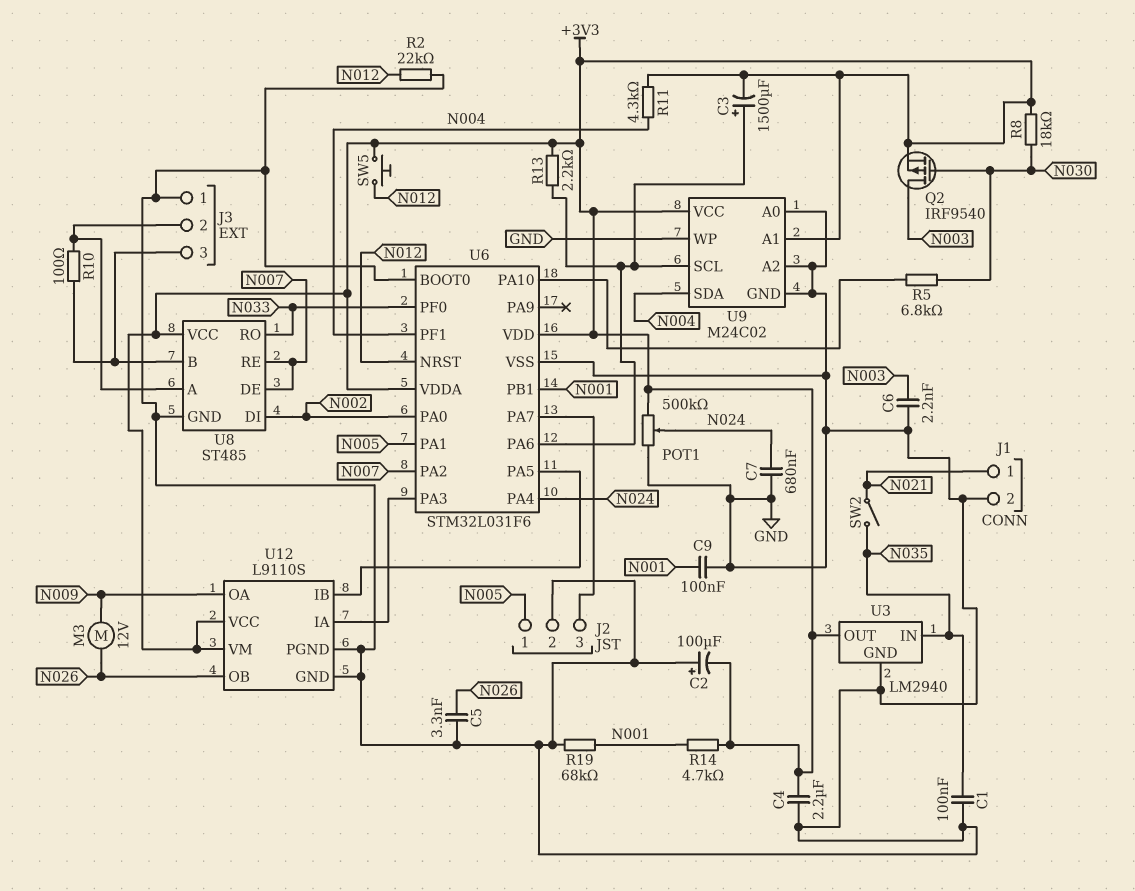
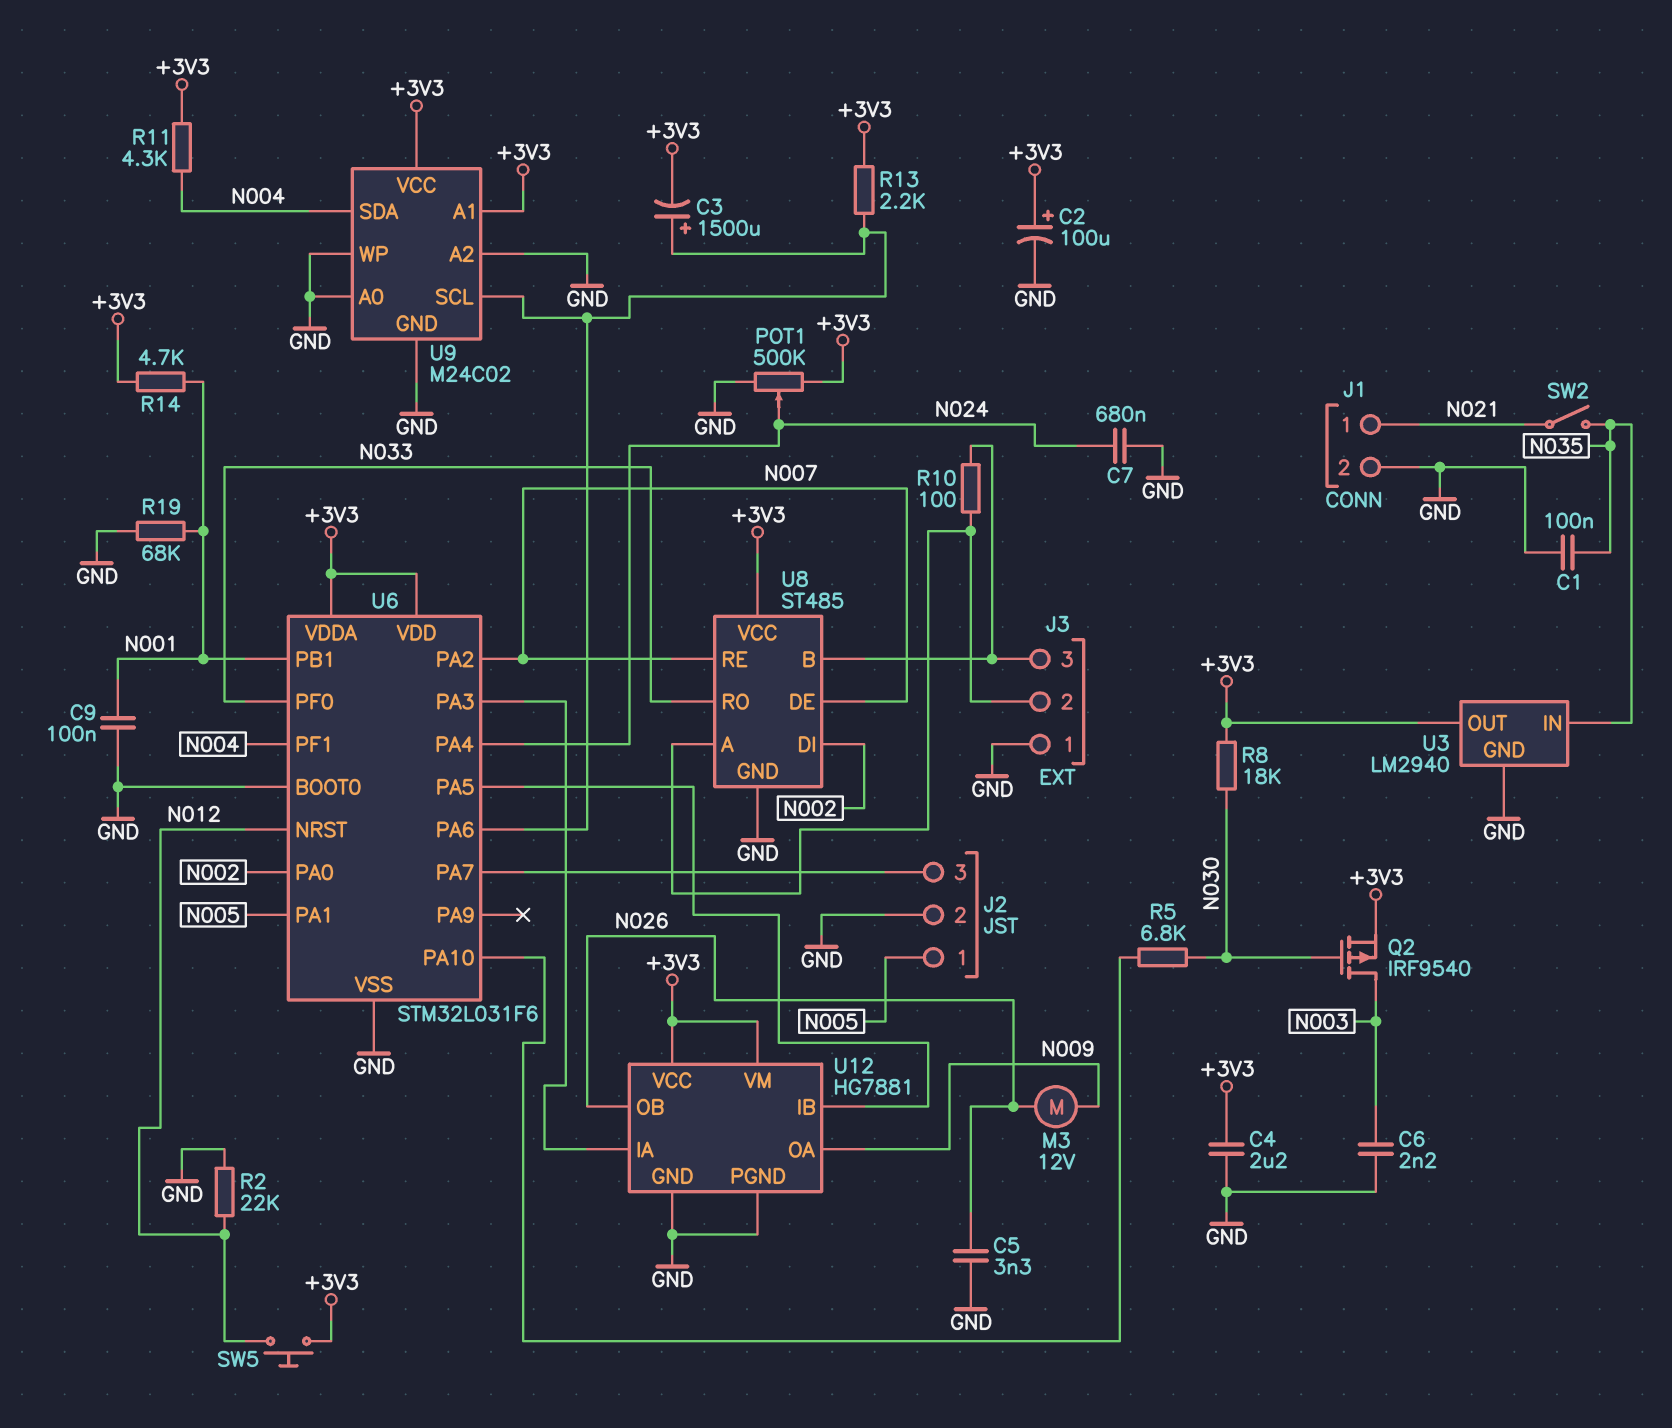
C2: 100uF (plus GND, minus +3V3) -> 100uF (plus +3V3, minus GND)
U12: L9110S -> HG7881

